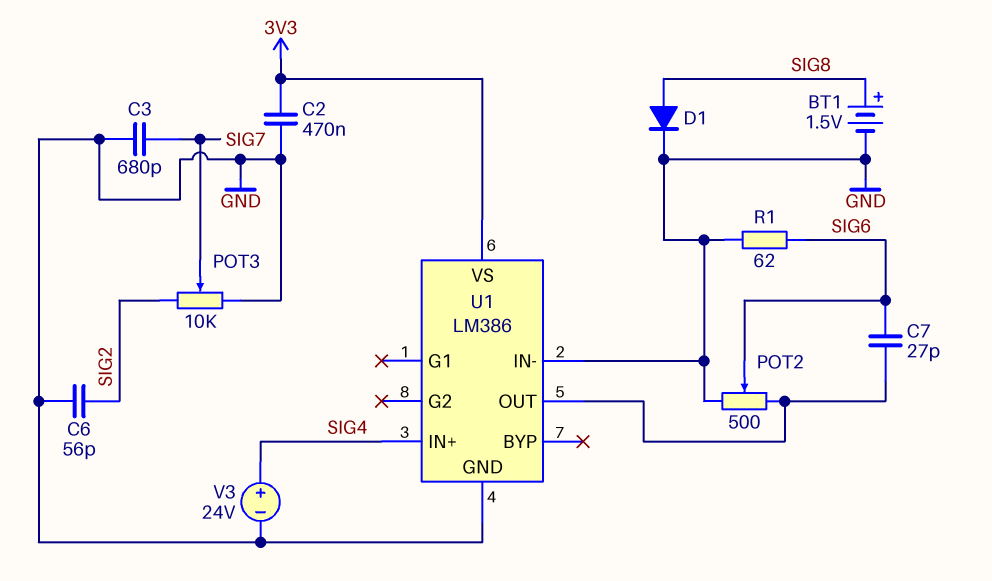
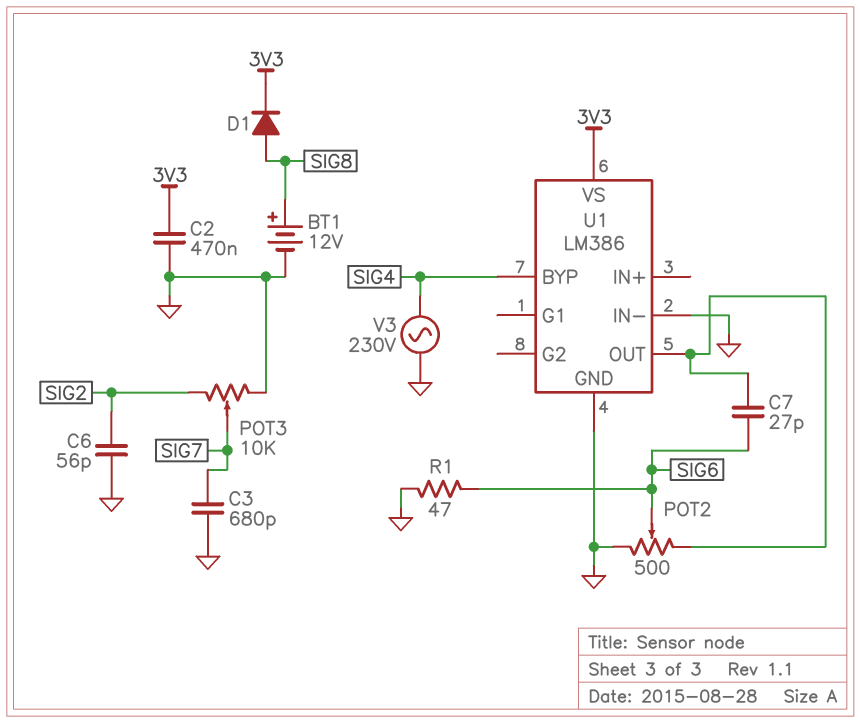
BT1: 1.5V (plus SIG8, minus GND) -> 12V (plus SIG8, minus GND)
D1: diode (A SIG8, K GND) -> diode (A SIG8, K 3V3)
R1: 62 (GND, SIG6) -> 47 (GND, SIG6)
U1 pin BYP: none -> SIG4
U1 pin IN+: SIG4 -> none
V3: 24V (plus SIG4, minus GND) -> AC 230V (GND, SIG4)

